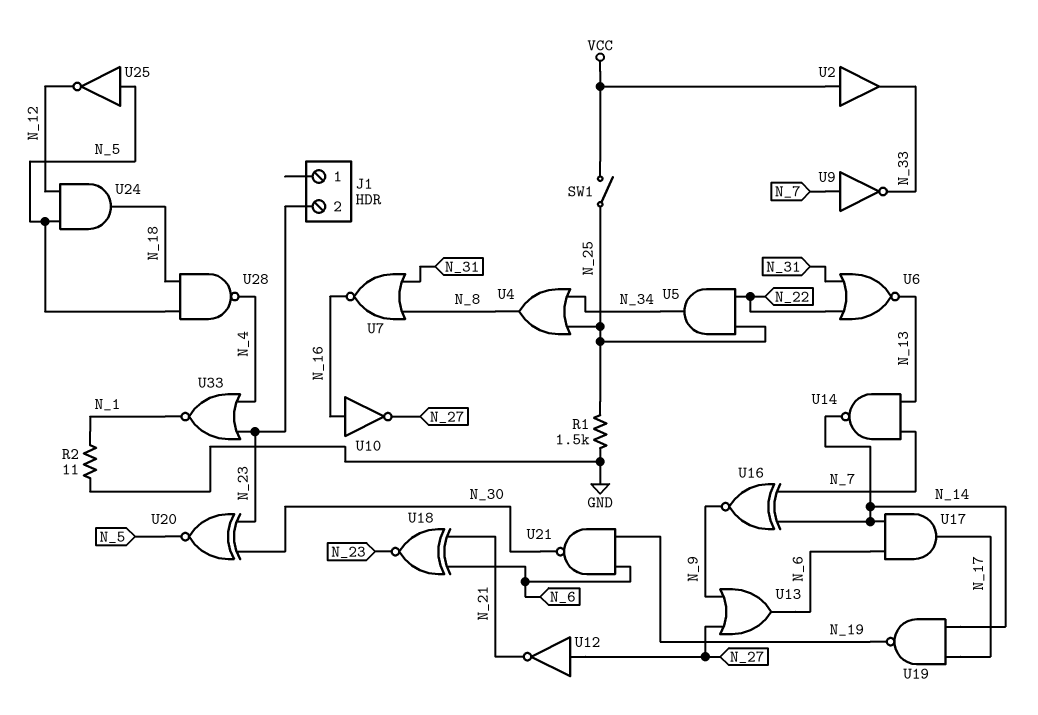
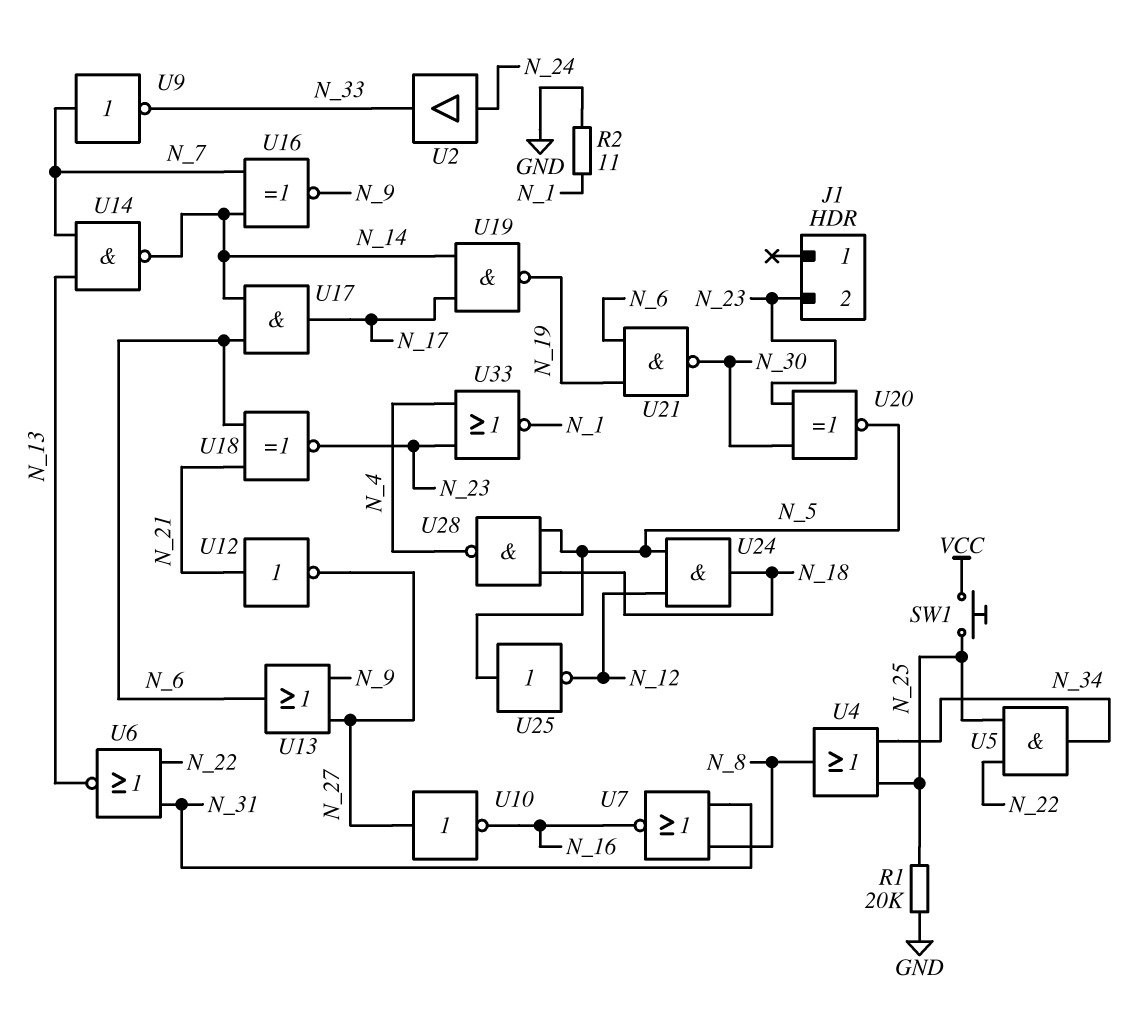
R1: 1.5k (GND, N_25) -> 20k (GND, N_25)
SW1: switch (N_25, VCC) -> button (N_25, VCC)
U2: buffer (in VCC, out N_33) -> buffer (in N_24, out N_33)
U10: NOT (in N_16, out N_27) -> NOT (in N_27, out N_16)
U12: NOT (in N_27, out N_21) -> NOT (in N_21, out N_27)

